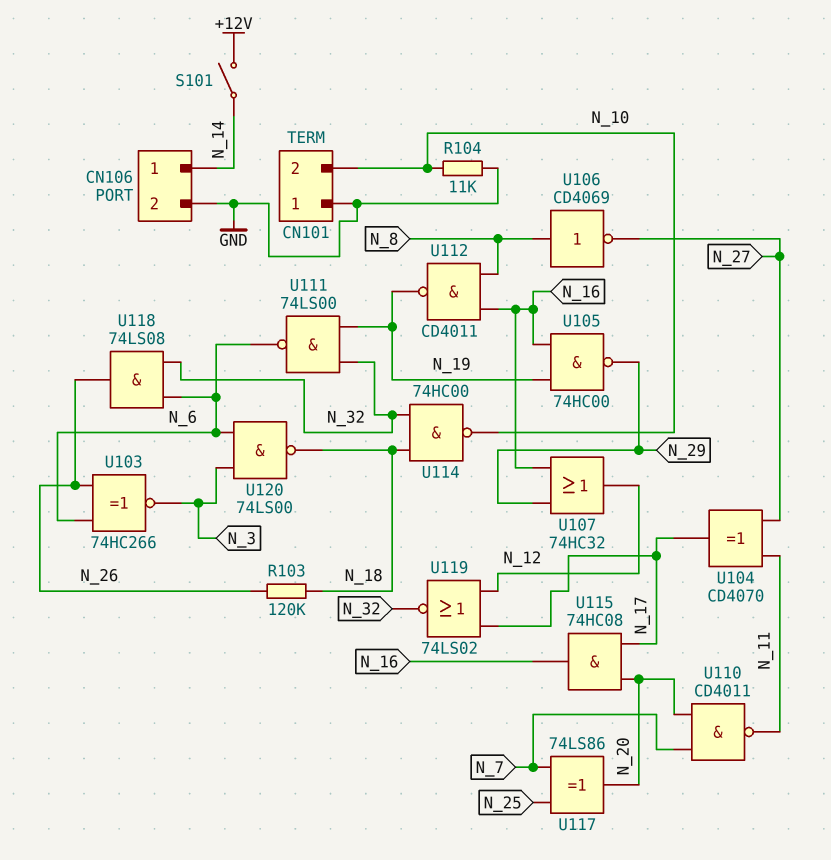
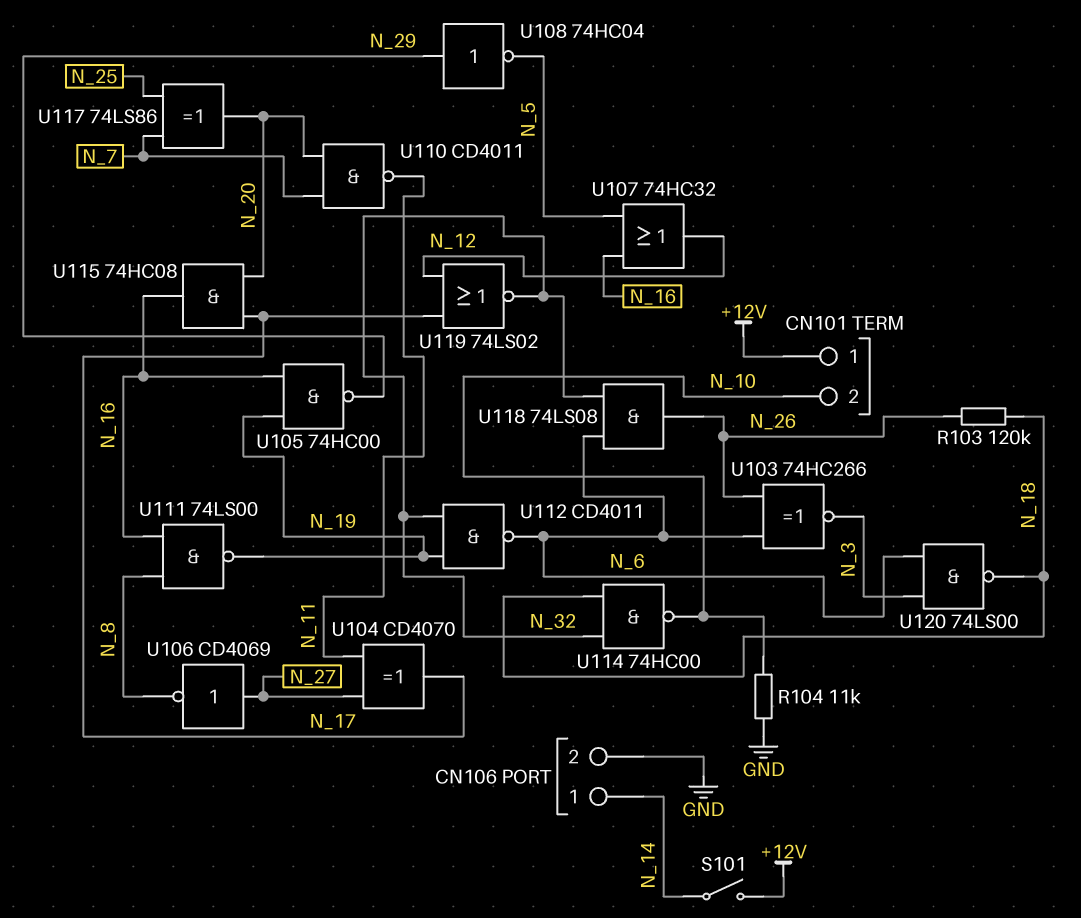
CN101 pin 1: GND -> +12V
U106: NOT CD4069 (in N_8, out N_27) -> NOT CD4069 (in N_27, out N_8)
U107: OR 74HC32 (in N_16, in N_29, out N_12) -> OR 74HC32 (in N_5, in N_16, out N_12)
U108: none -> NOT 74HC04 (in N_29, out N_5)
U111: NAND 74LS00 (in N_19, in N_32, out N_6) -> NAND 74LS00 (in N_8, in N_16, out N_19)
U112: NAND CD4011 (in N_8, in N_16, out N_19) -> NAND CD4011 (in N_19, in N_32, out N_6)

